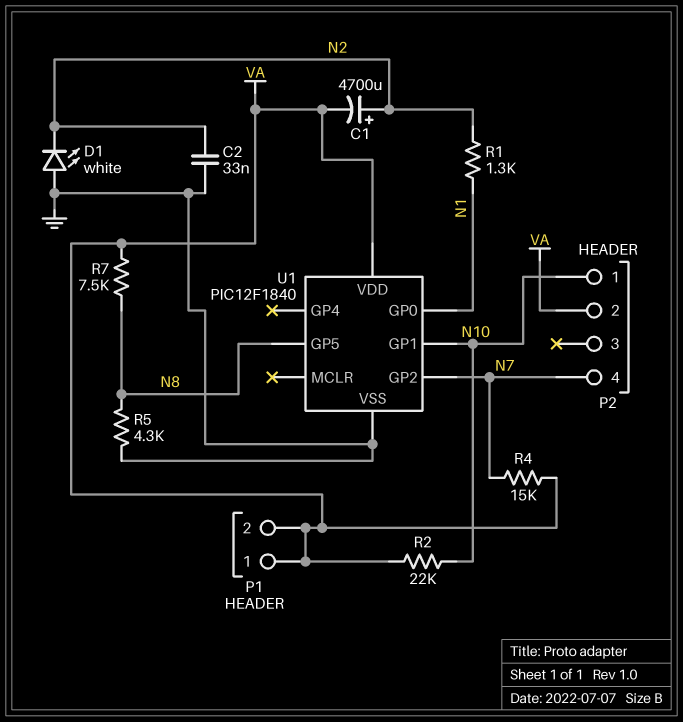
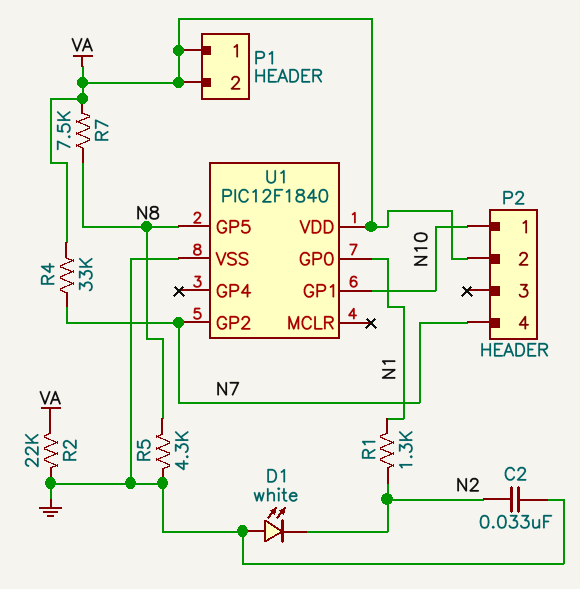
C1: 4700uF (plus N2, minus VA) -> none
R2: 22k (N10, VA) -> 22k (GND, VA)
R4: 15k (N7, VA) -> 33k (N7, VA)

